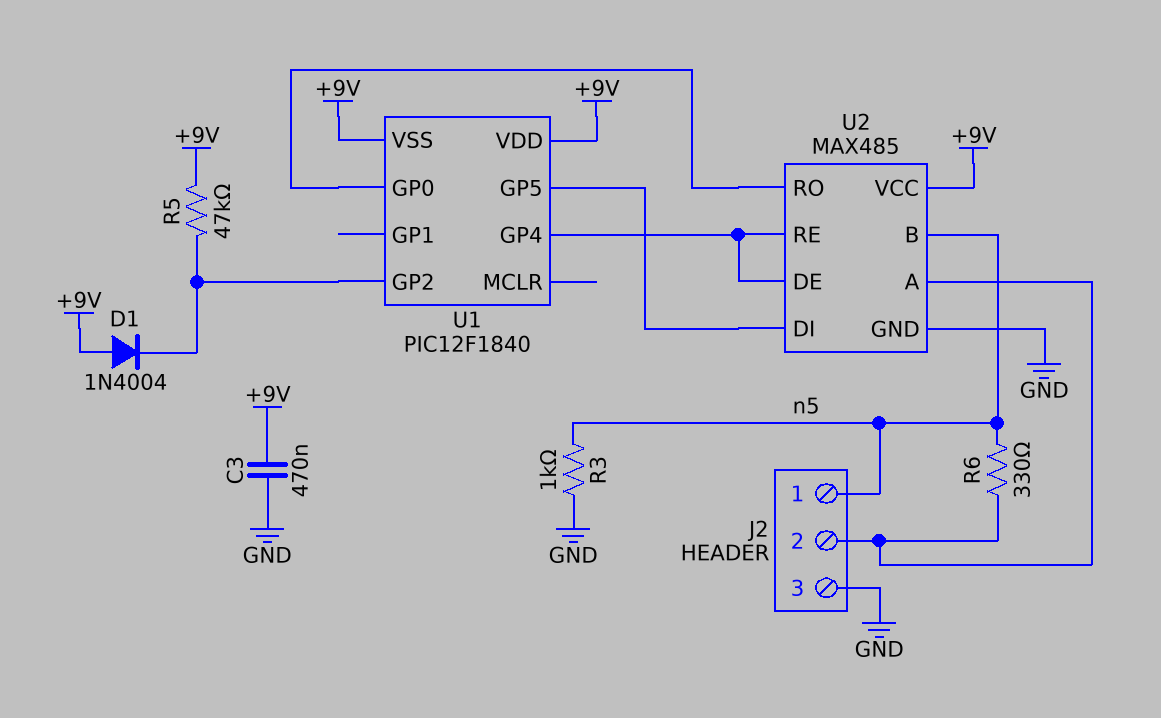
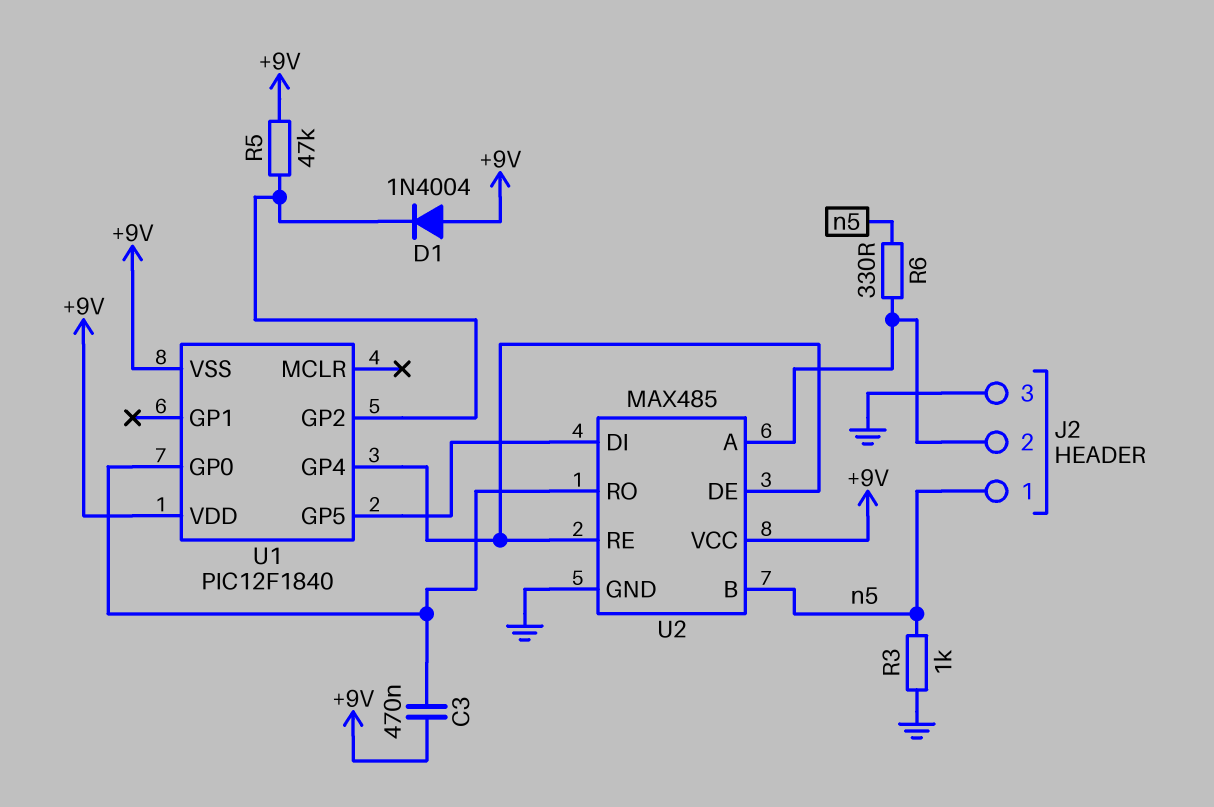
C3: 470nF (+9V, GND) -> 470nF (+9V, U1/GP0)

